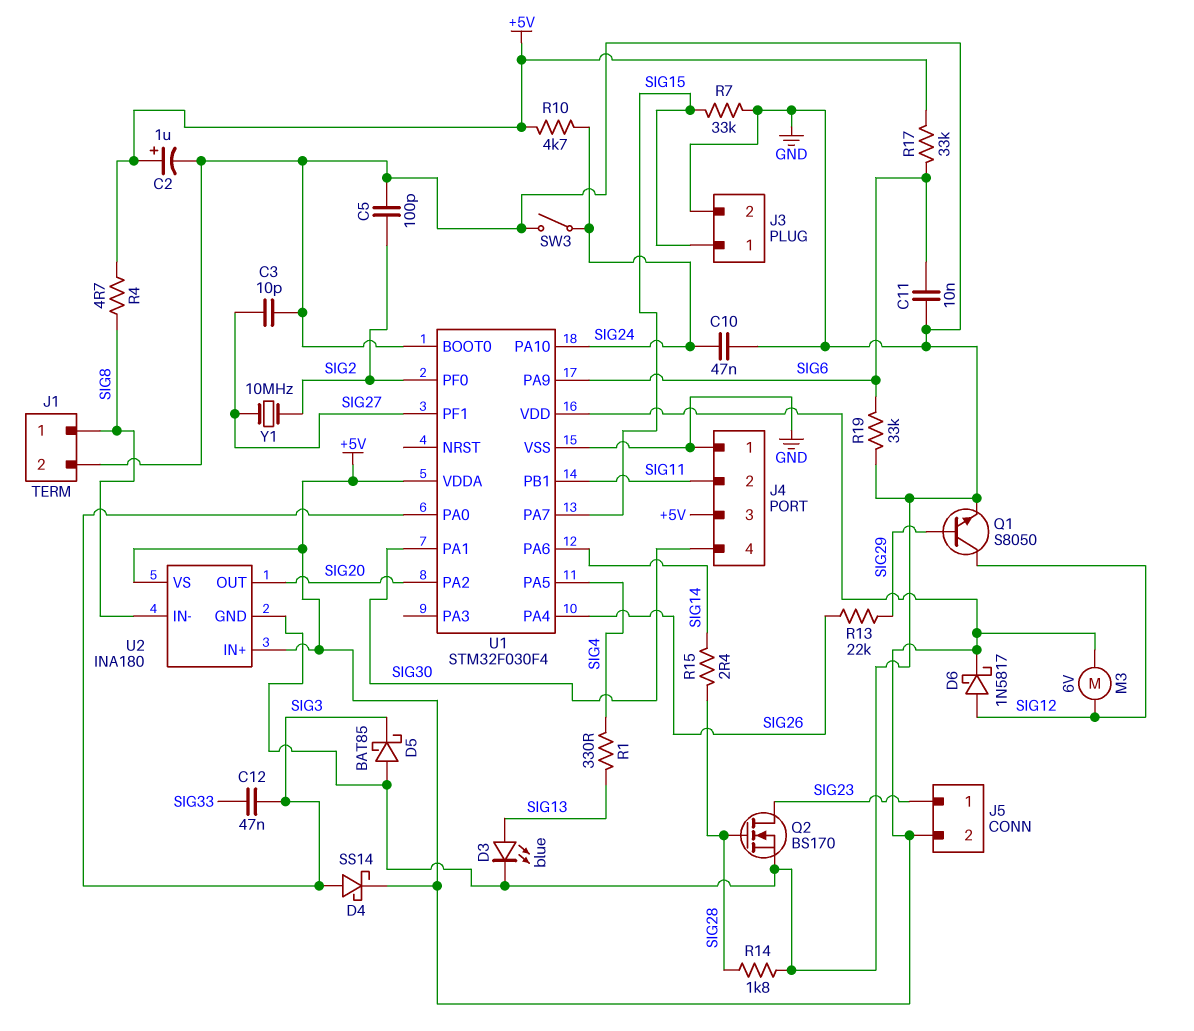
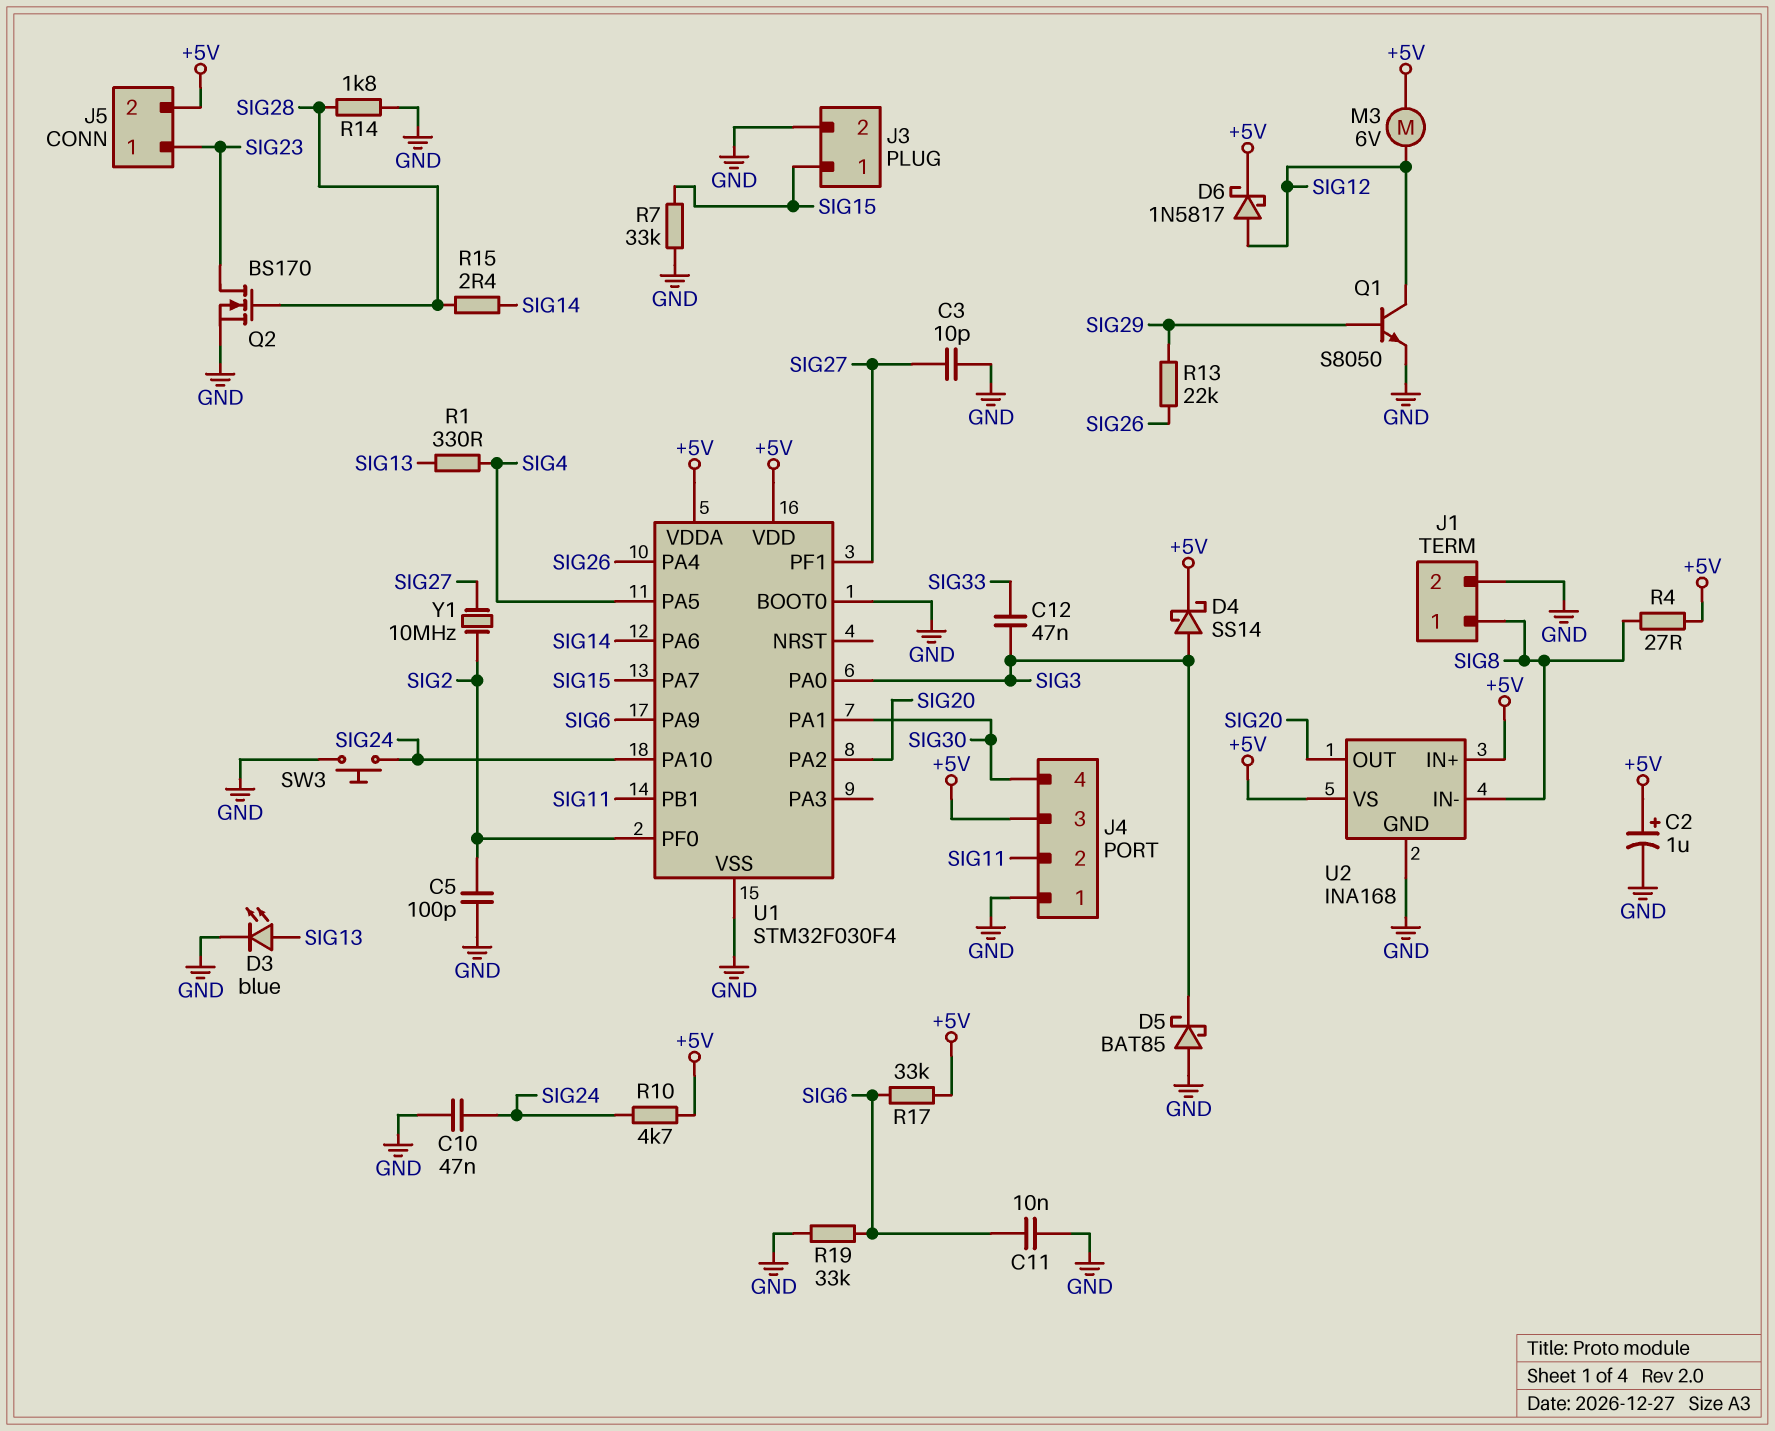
R4: 4.7 (+5V, SIG8) -> 27 (+5V, SIG8)
SW3: switch (GND, SIG24) -> button (GND, SIG24)
U2: INA180 -> INA168

